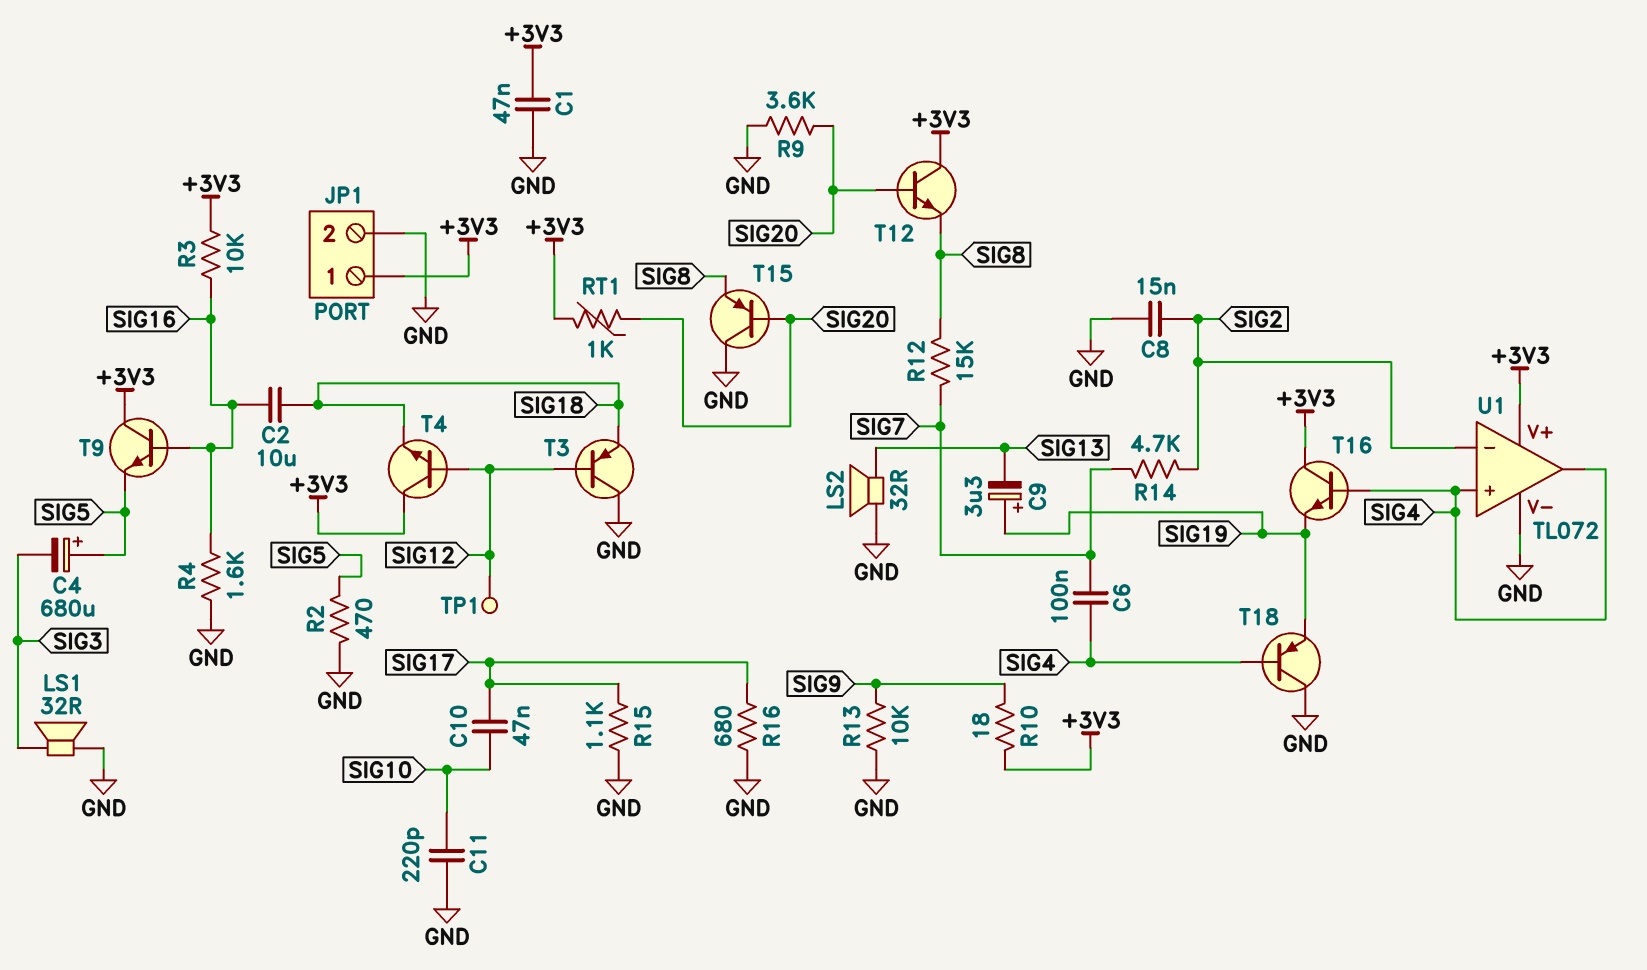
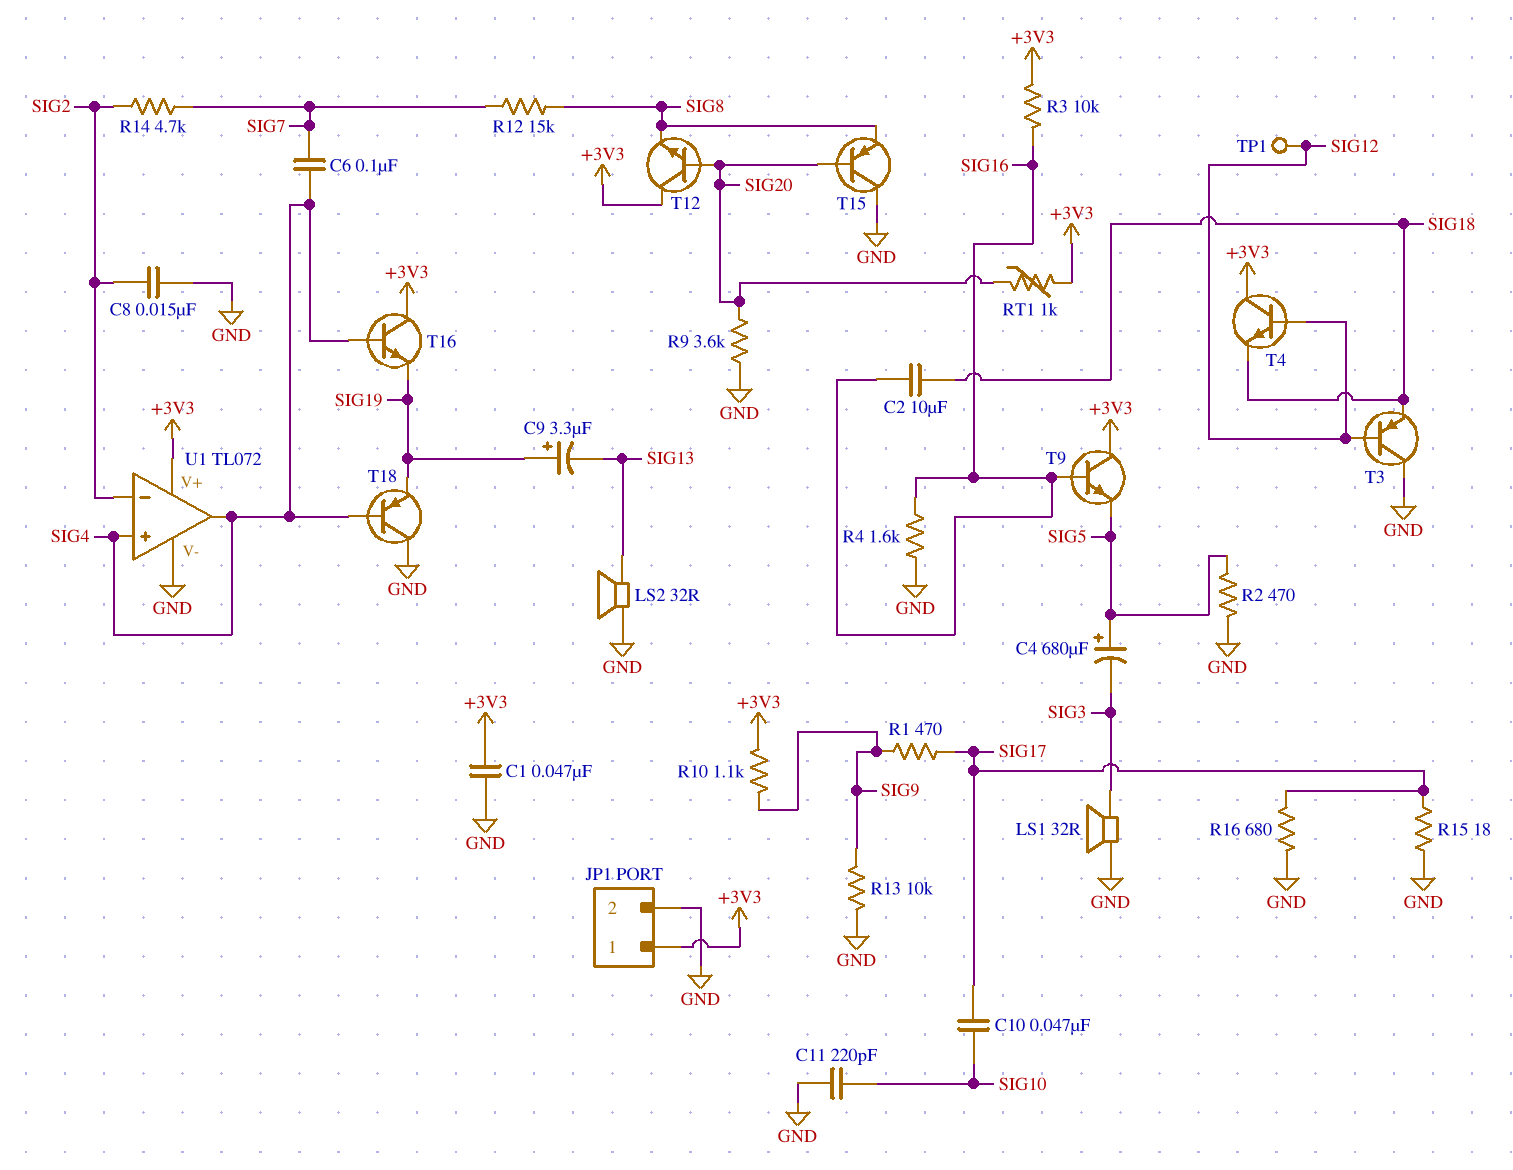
R1: none -> 470 (SIG9, SIG17)
R10: 18 (+3V3, SIG9) -> 1.1k (+3V3, SIG9)
R15: 1.1k (GND, SIG17) -> 18 (GND, SIG17)

